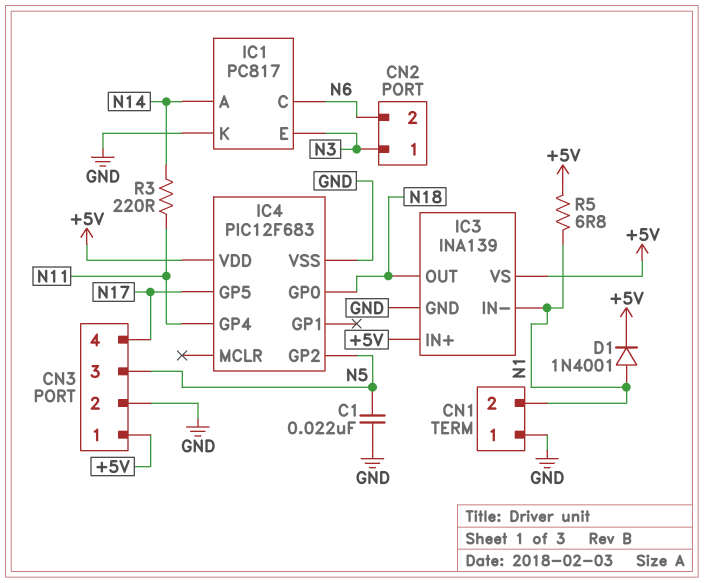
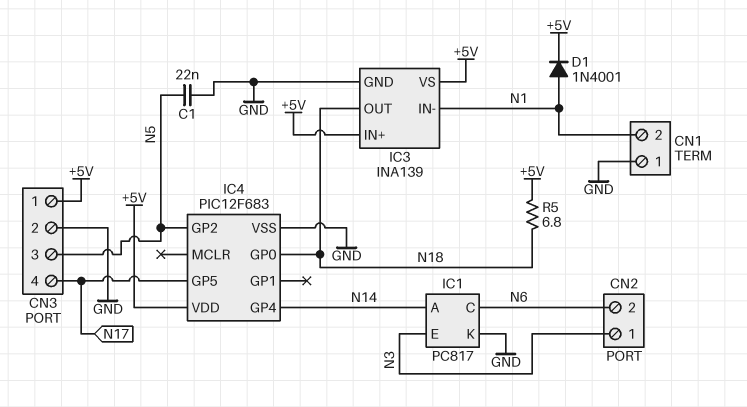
IC4 pin GP4: N11 -> N14
R3: 220 (N11, N14) -> none
R5: 6.8 (+5V, N1) -> 6.8 (+5V, N18)

